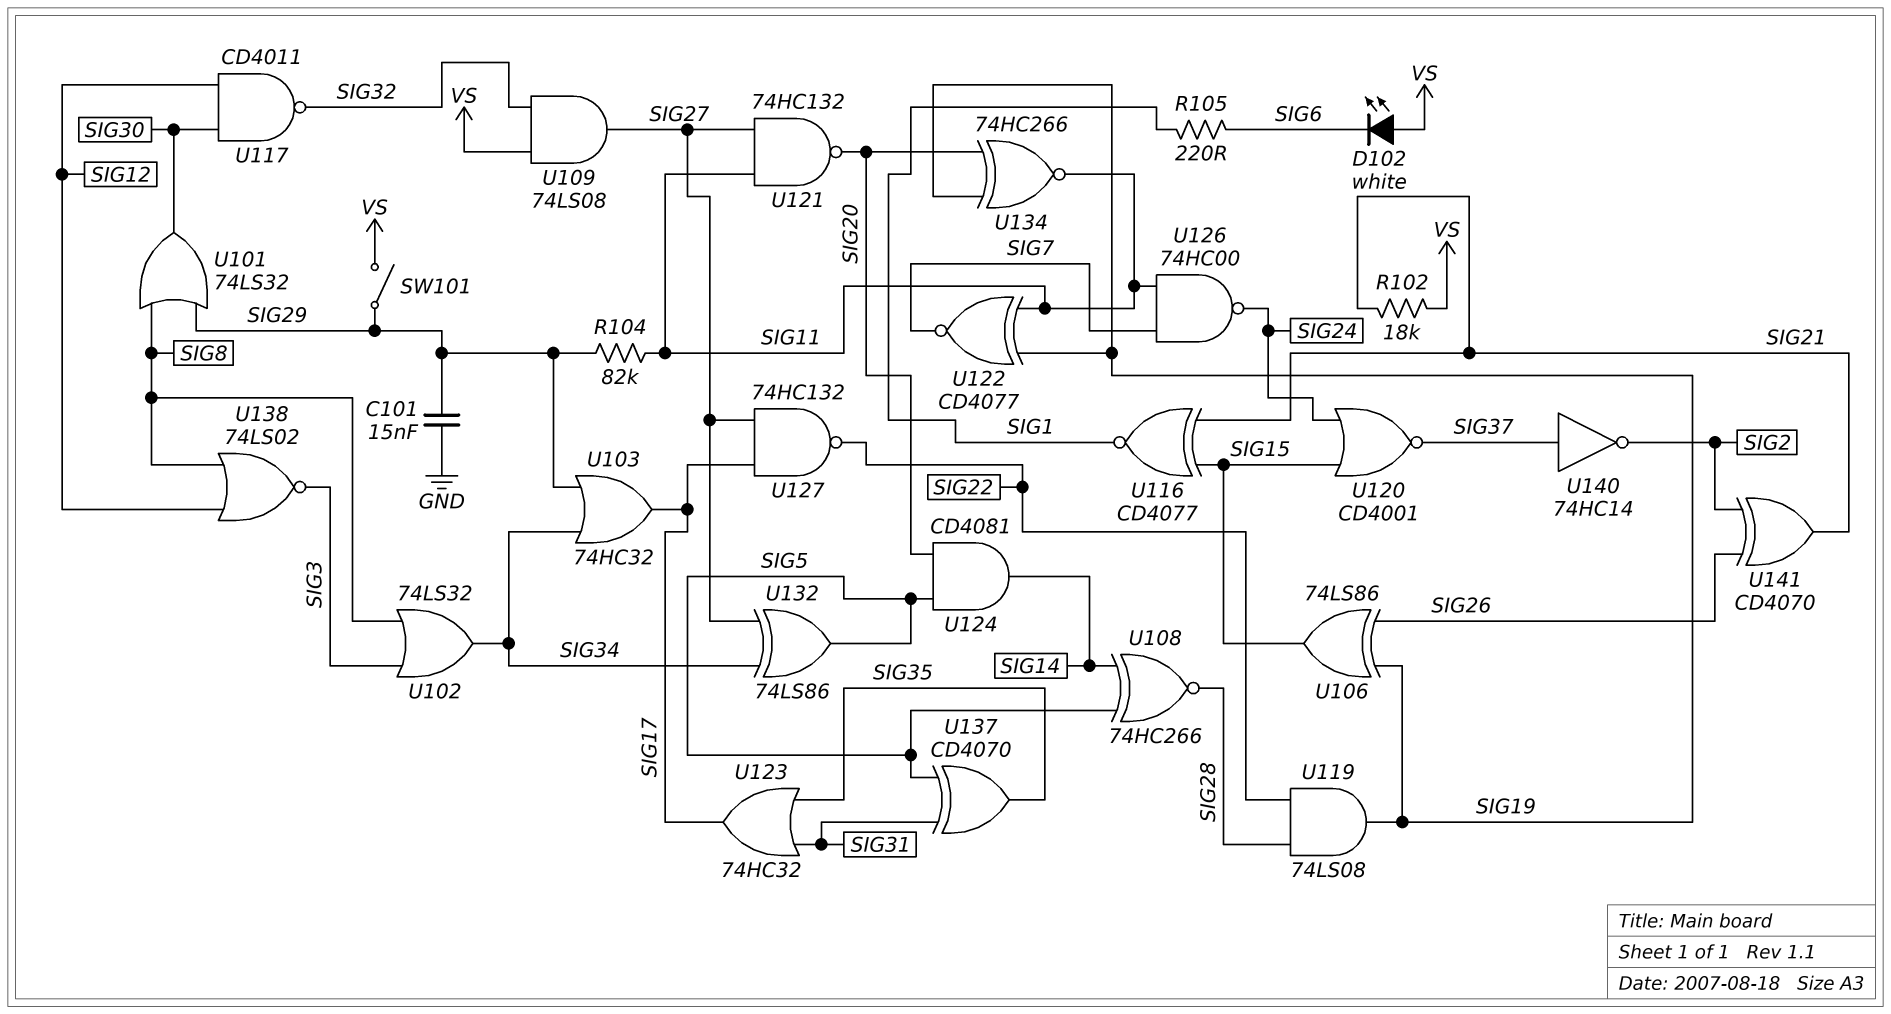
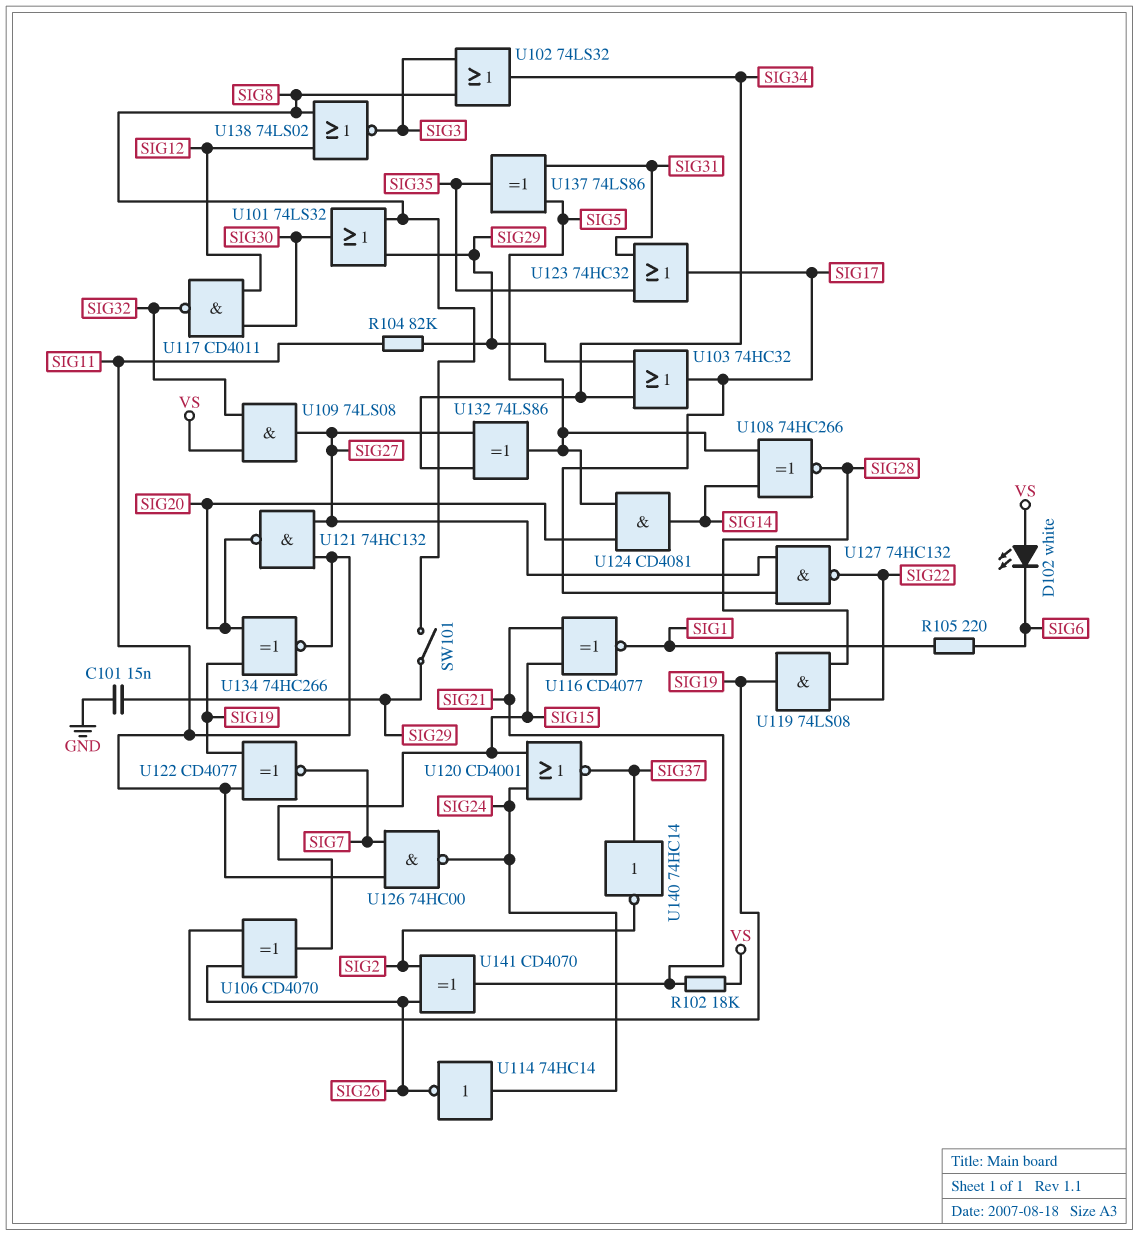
SW101: switch (SIG29, VS) -> switch (SIG8, SIG29)
U106: XOR 74LS86 (in SIG19, in SIG26, out SIG15) -> XOR CD4070 (in SIG19, in SIG26, out SIG15)
U114: none -> NOT 74HC14 (in SIG24, out SIG26)
U137: XOR CD4070 (in SIG5, in SIG31, out SIG35) -> XOR 74LS86 (in SIG5, in SIG31, out SIG35)

